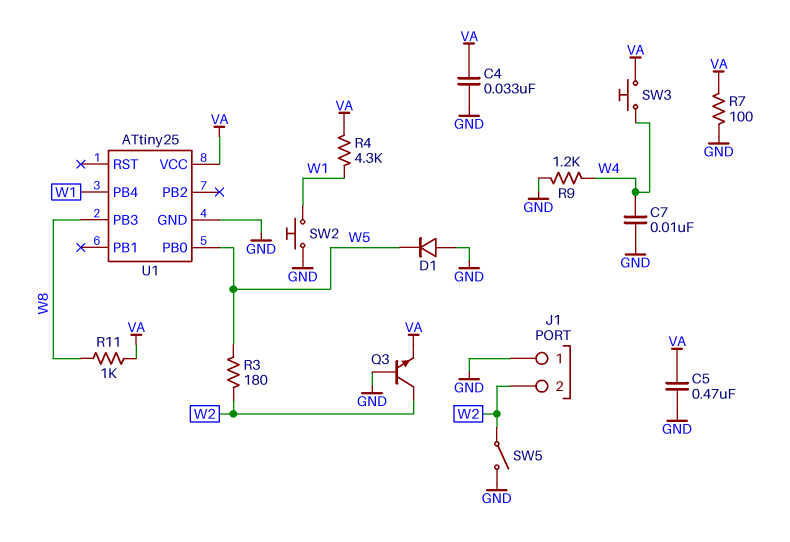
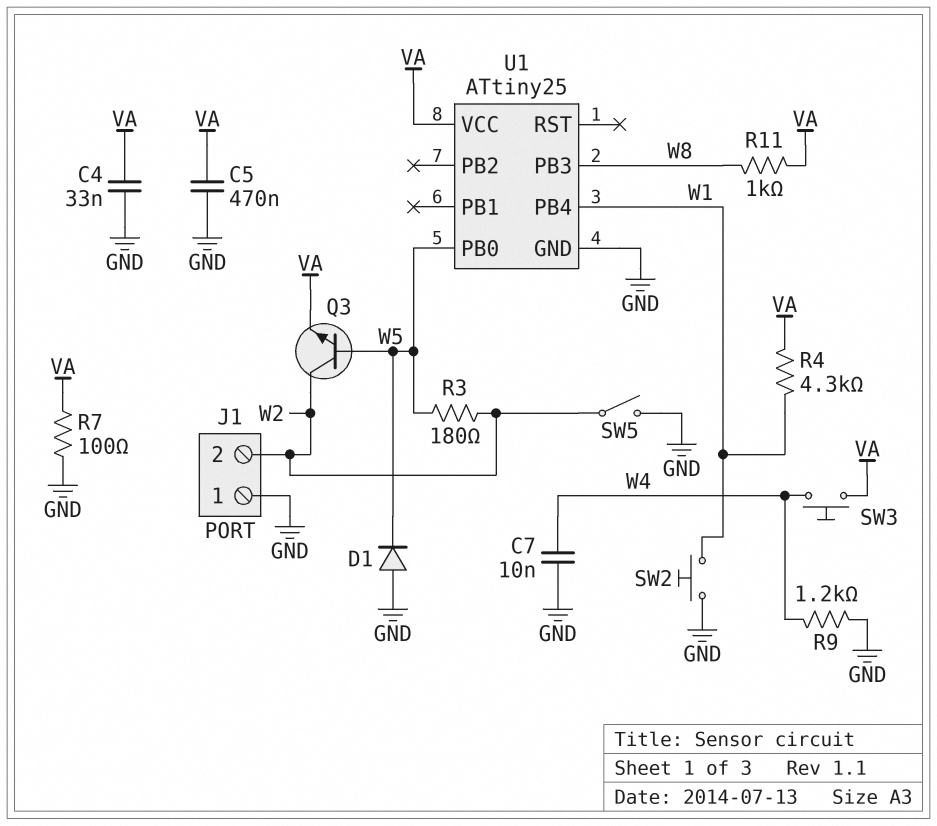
Q3: NPN (B GND, C W2, E VA) -> NPN (B W5, C W2, E VA)

